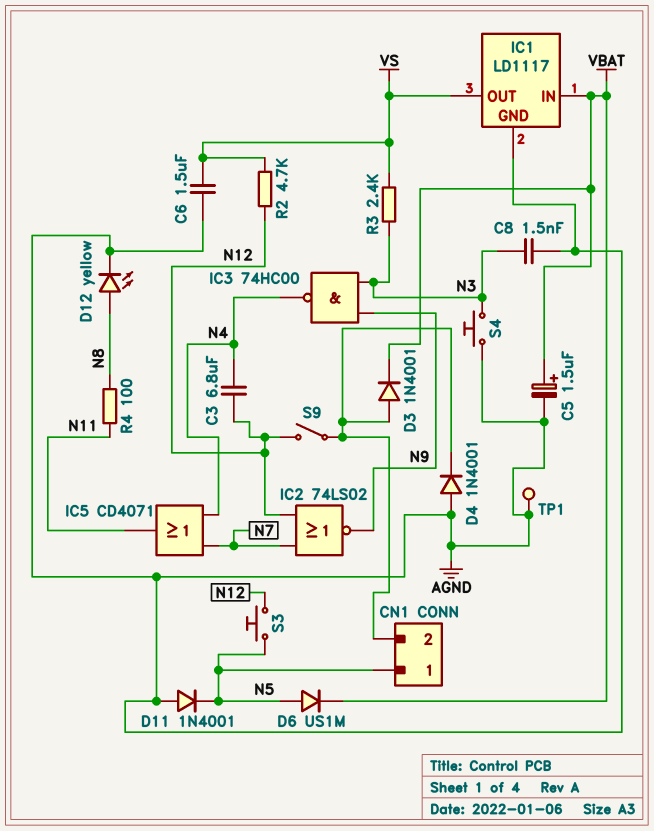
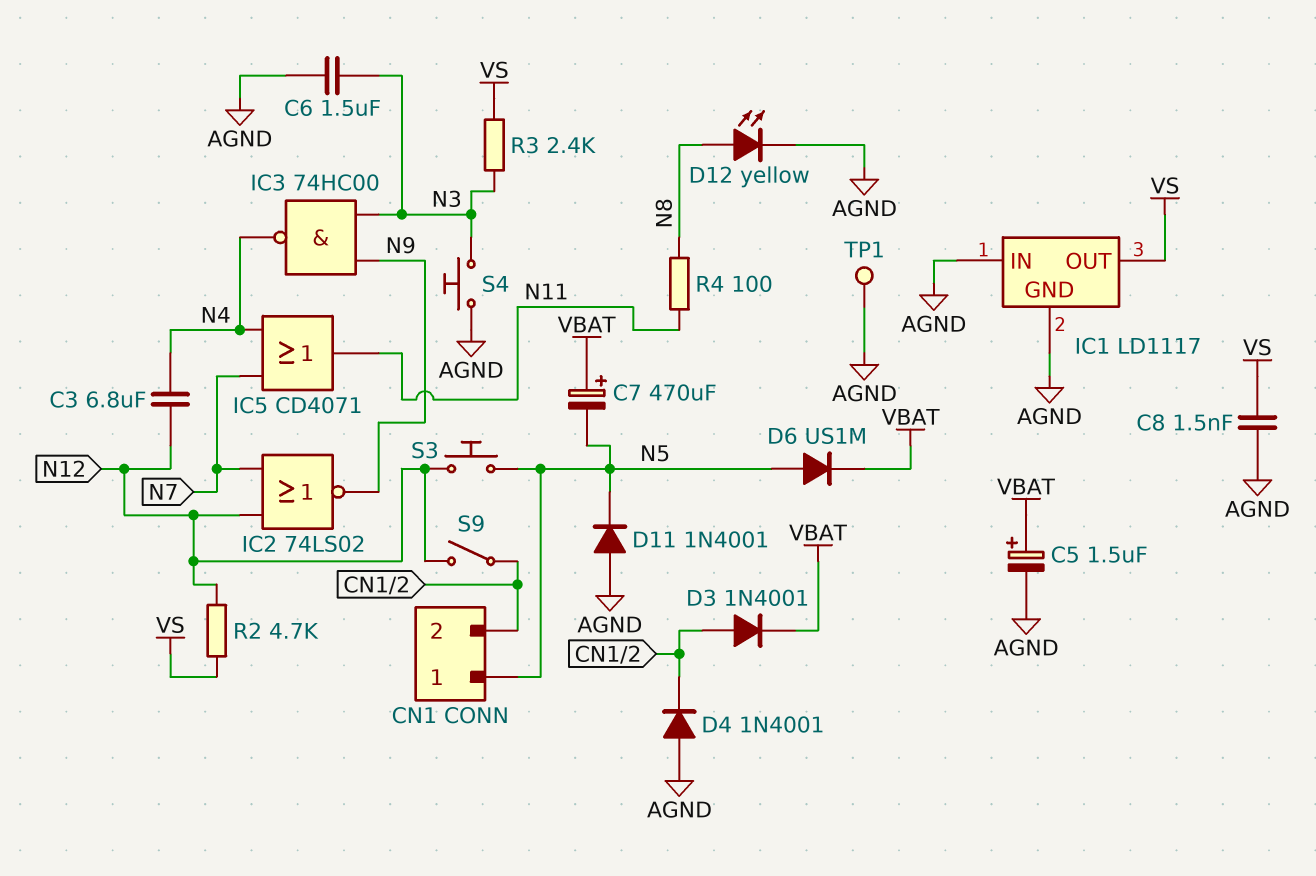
C6: 1.5uF (AGND, VS) -> 1.5uF (AGND, N3)
C7: none -> 470uF (plus VBAT, minus N5)
C8: 1.5nF (AGND, N3) -> 1.5nF (AGND, VS)
IC1 pin IN: VBAT -> AGND

